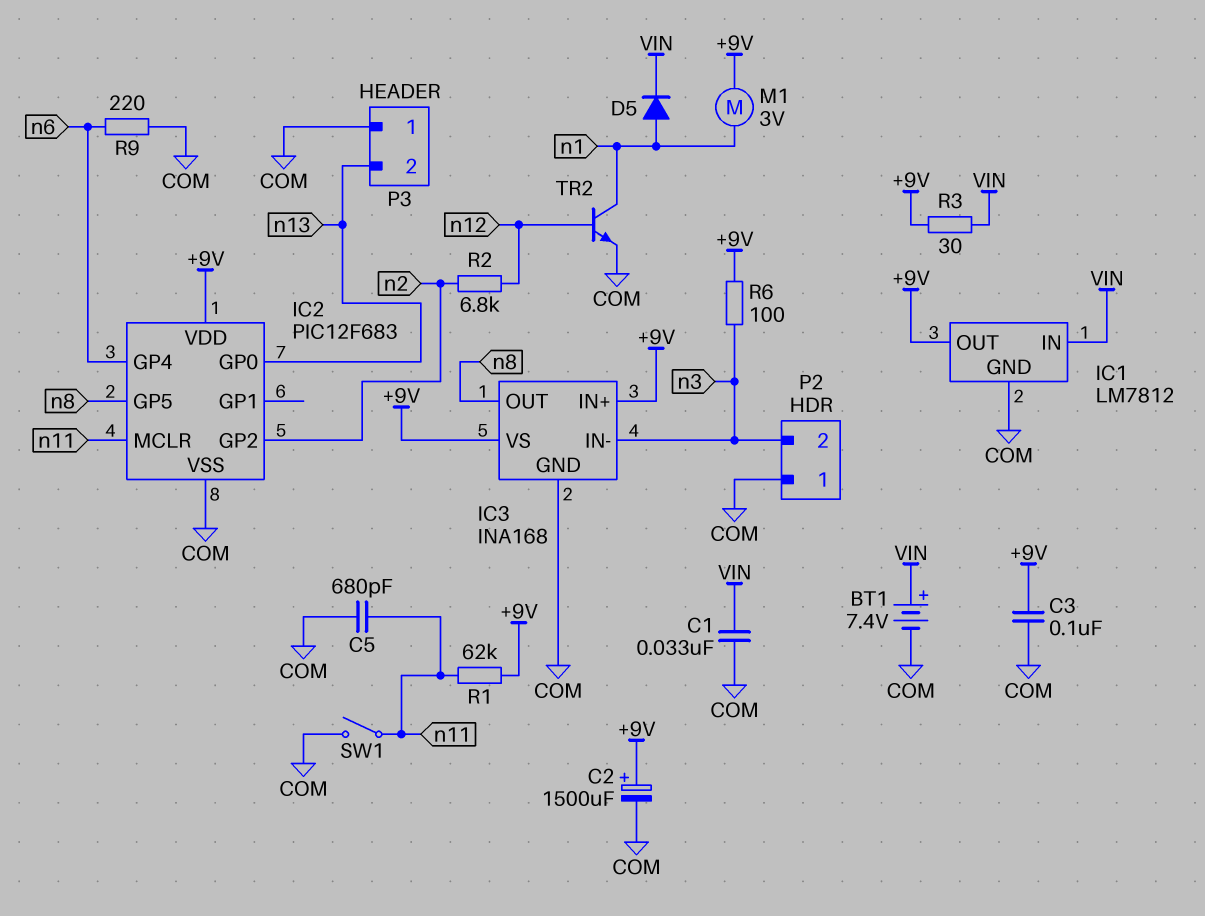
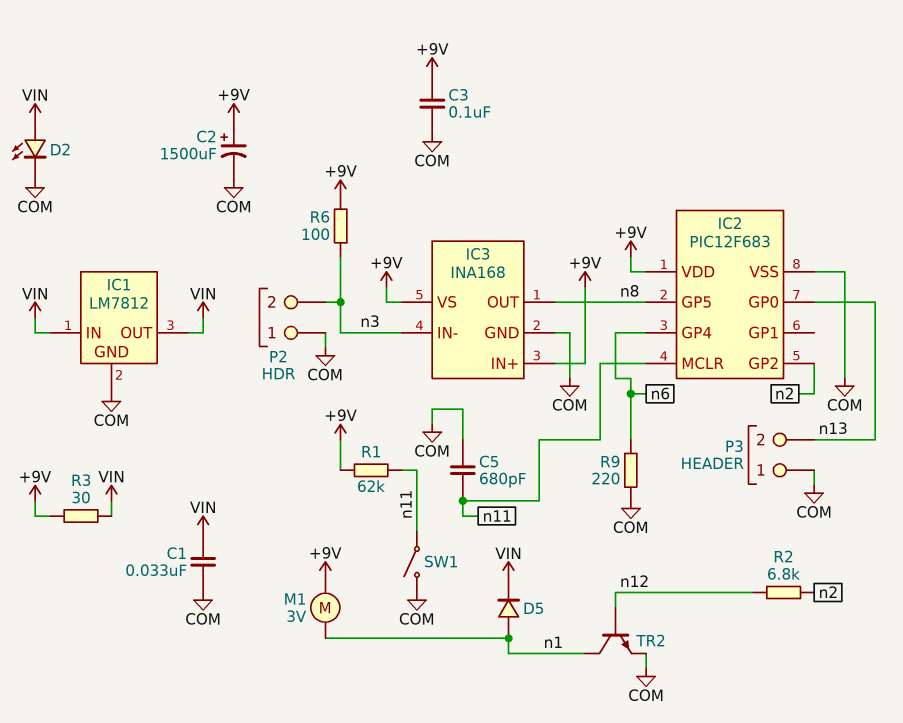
BT1: 7.4V (plus VIN, minus COM) -> none
D2: none -> LED (A VIN, K COM)
IC1 pin OUT: +9V -> VIN

